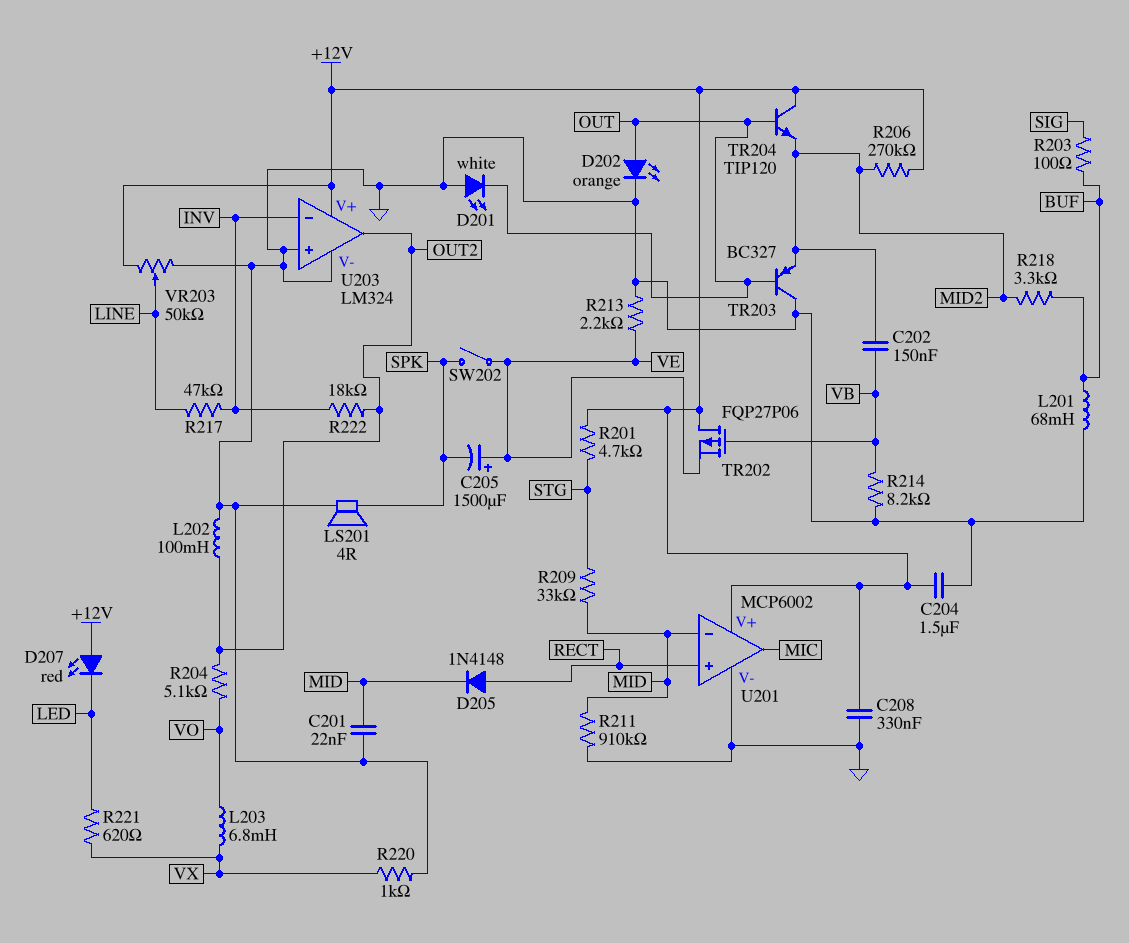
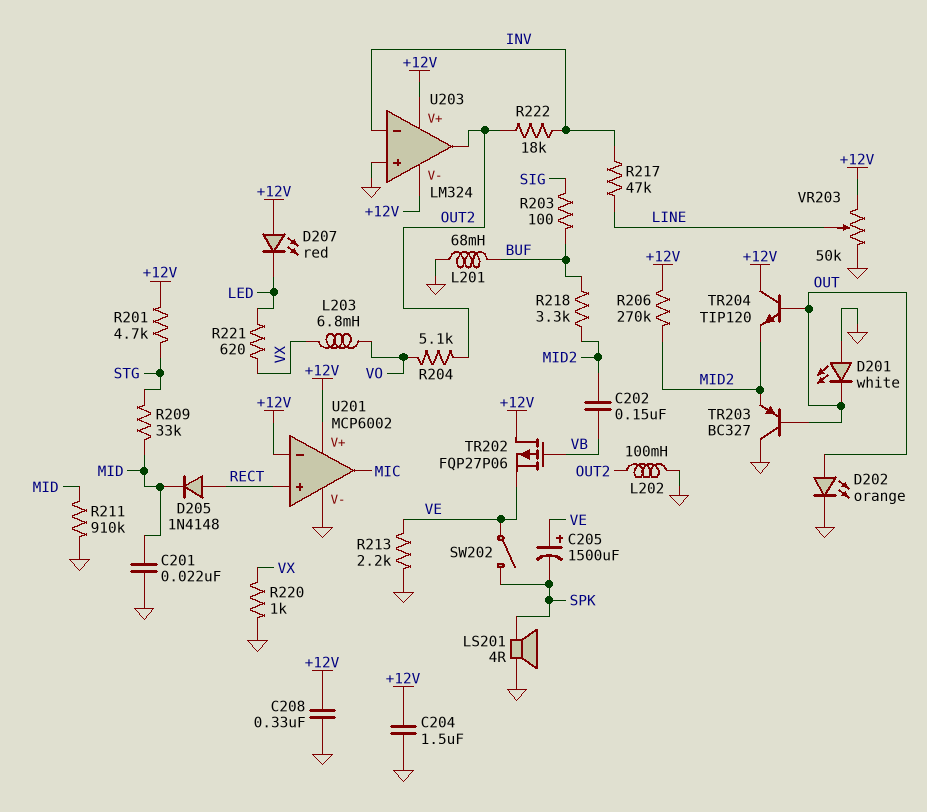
R214: 8.2k (GND, VB) -> none
U201 pin in-: MID -> +12V
U203 pin V-: GND -> +12V

